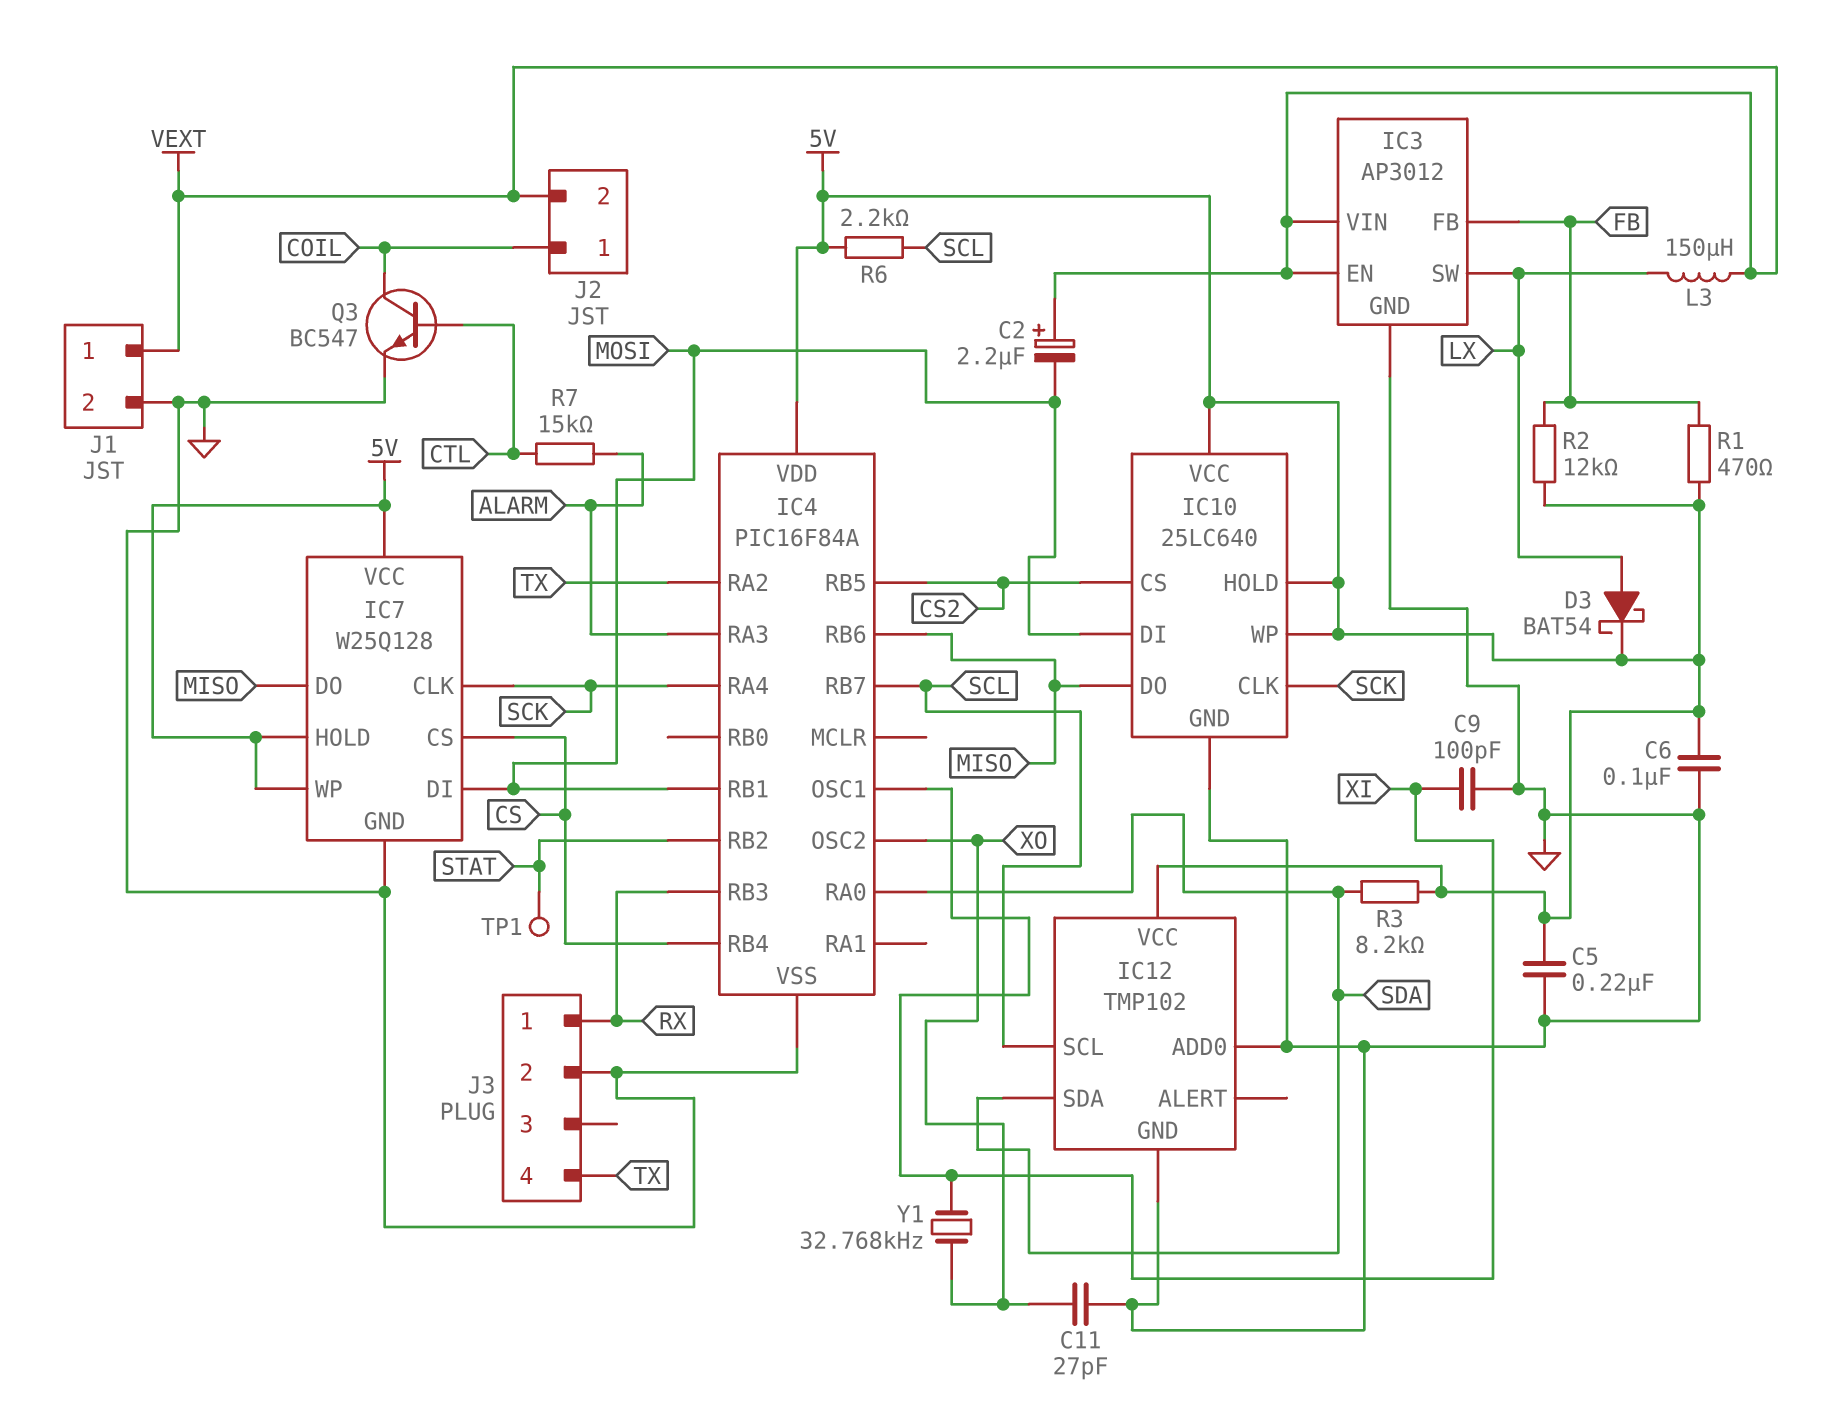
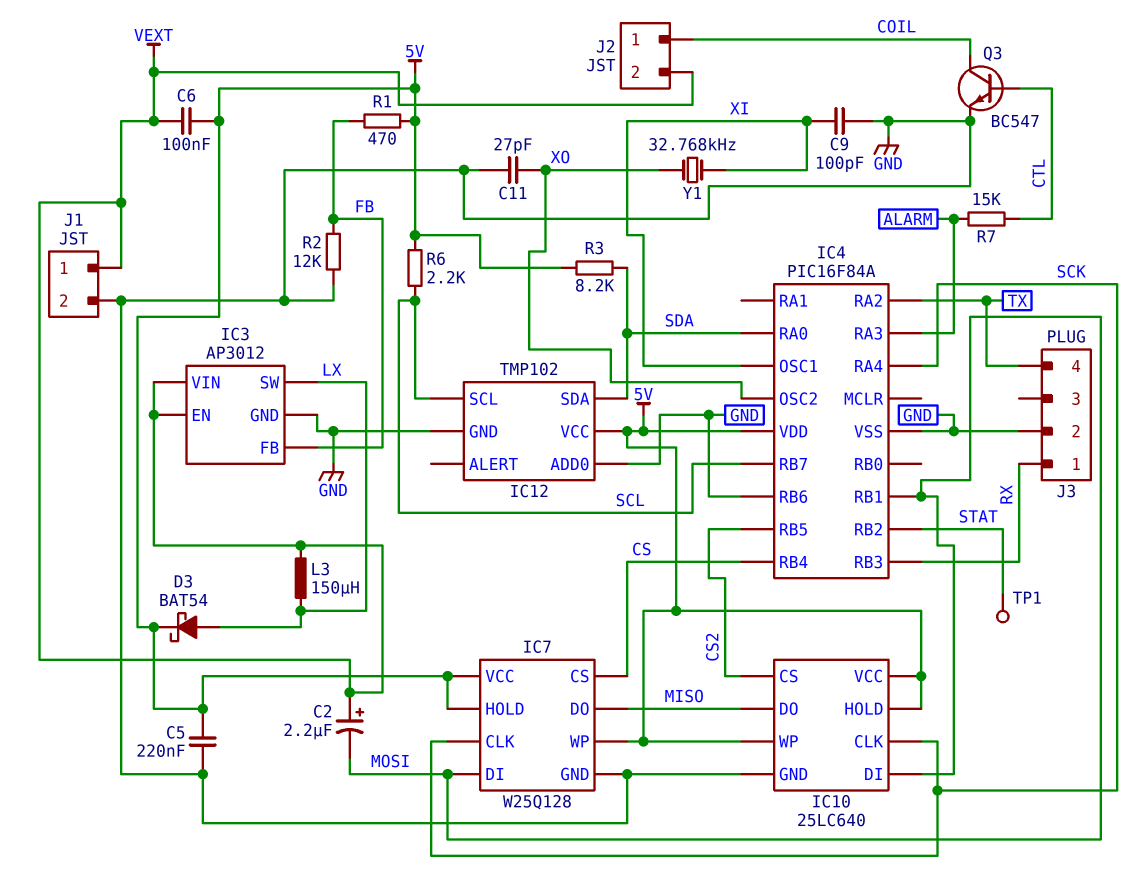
C6: 100nF (5V, GND) -> 100nF (5V, VEXT)
IC4 pin RB6: MISO -> GND
R2: 12k (5V, FB) -> 12k (FB, GND)

